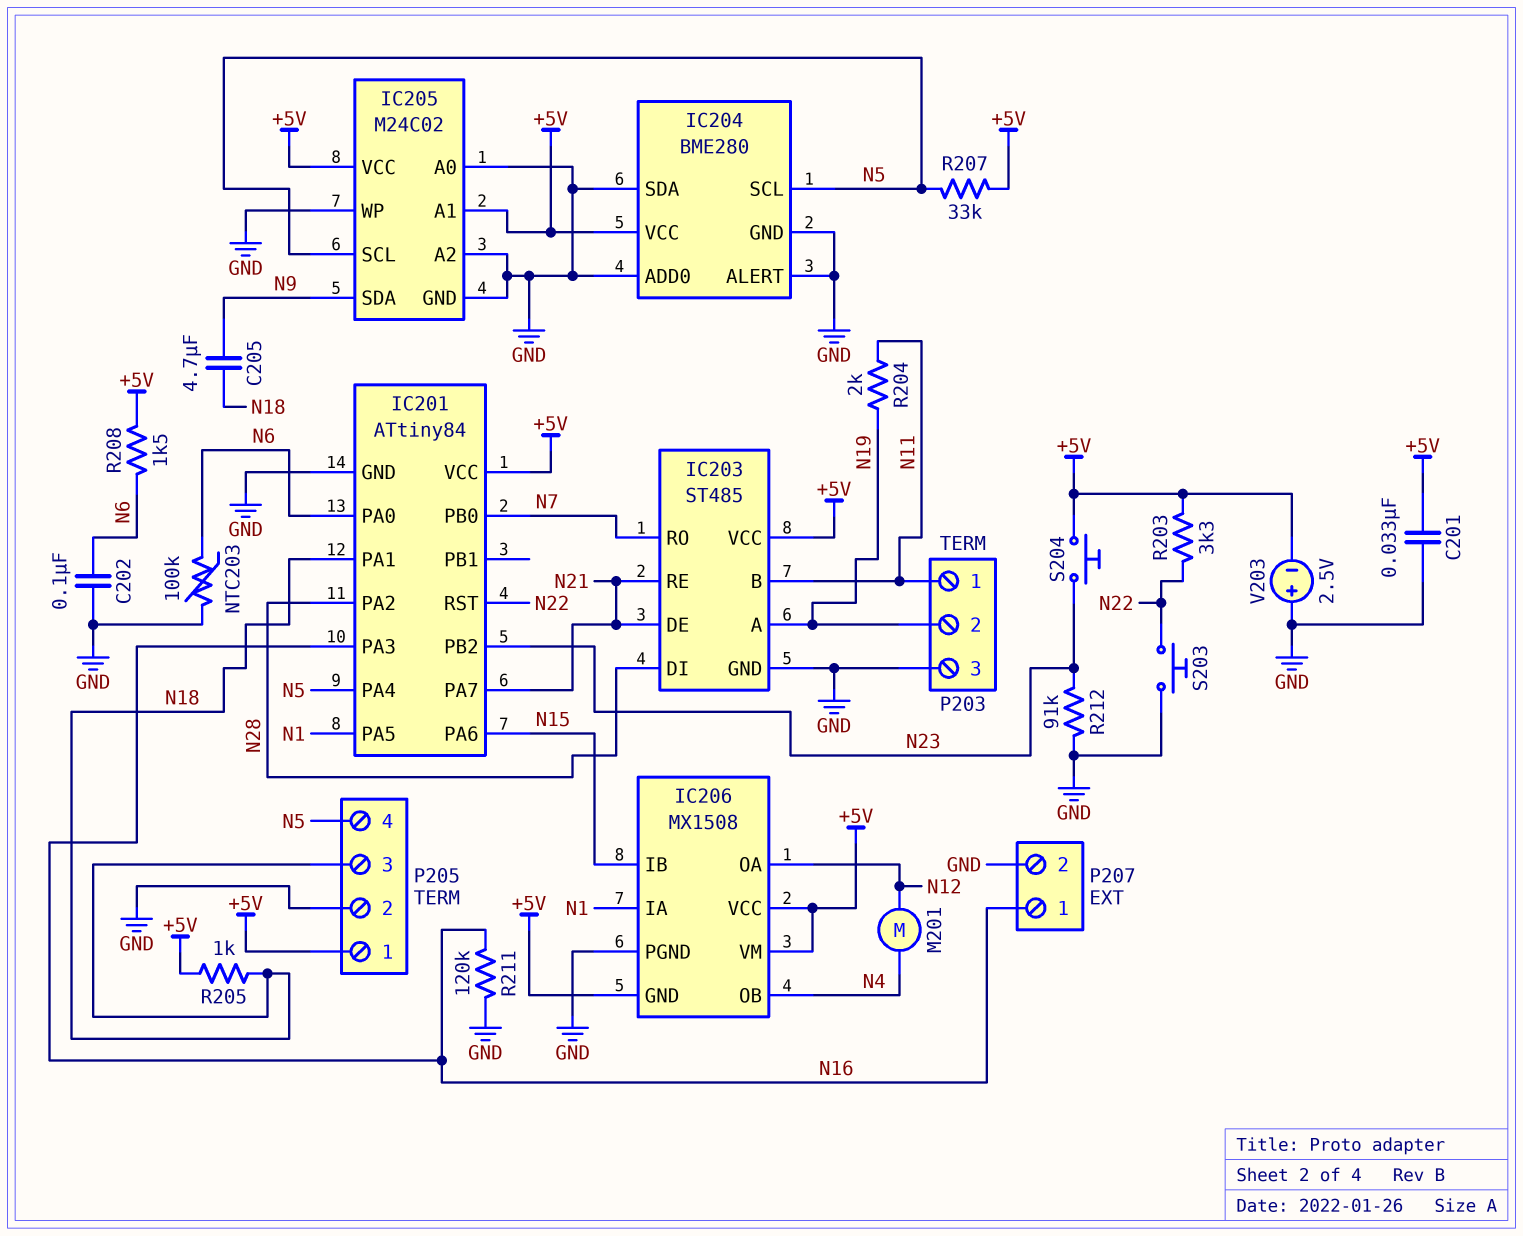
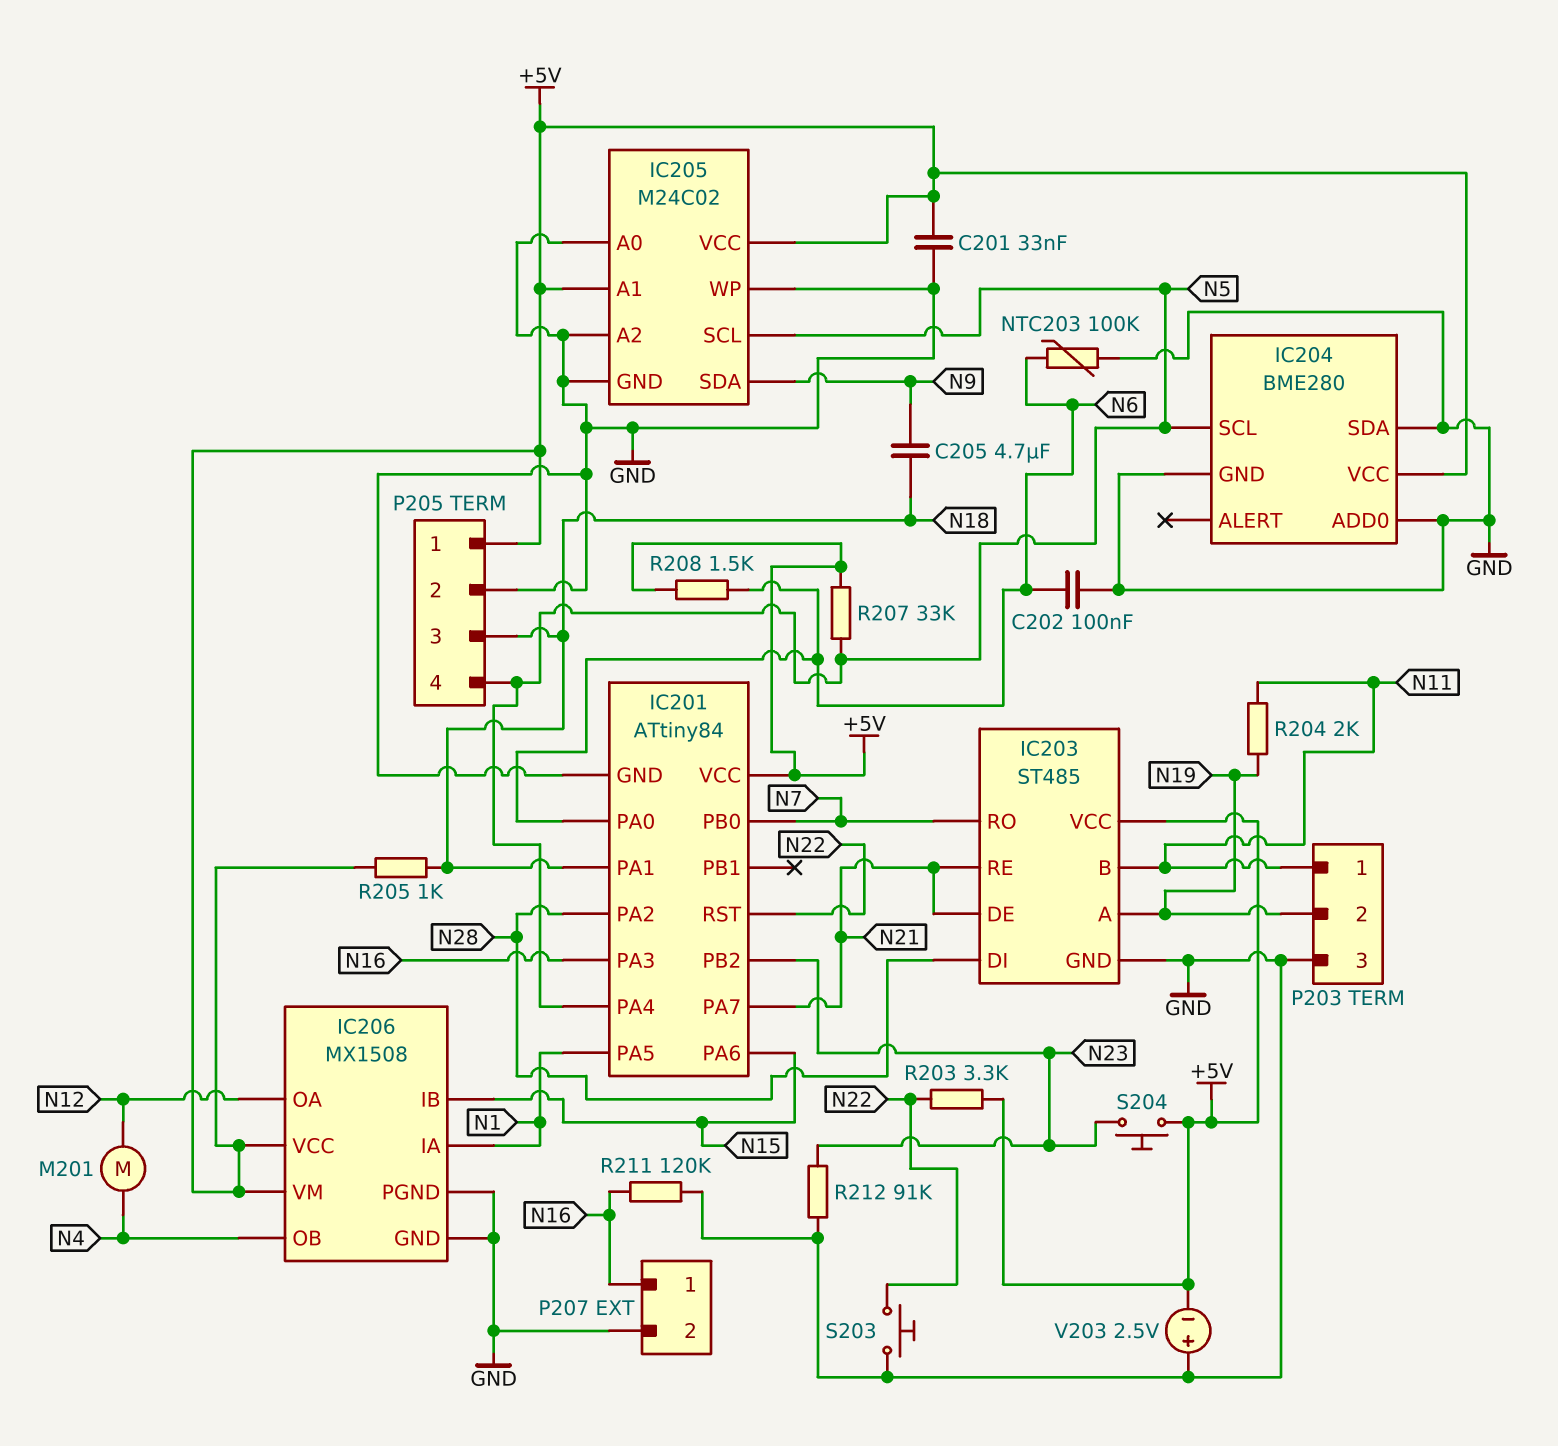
IC204 pin ALERT: GND -> none
IC206 pin GND: +5V -> GND

